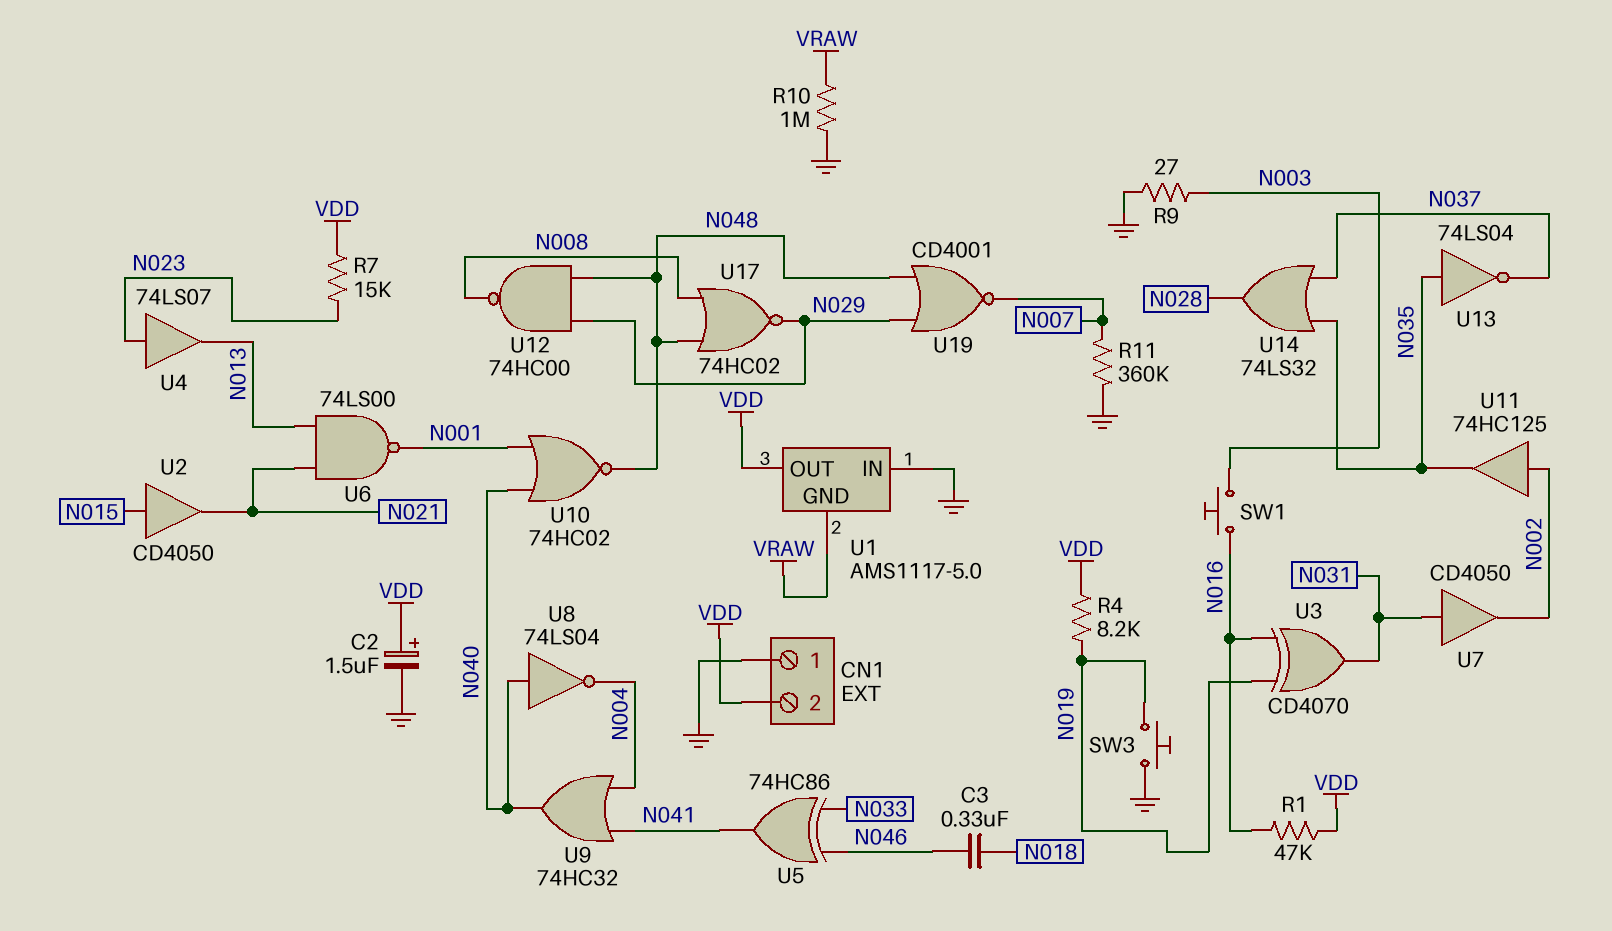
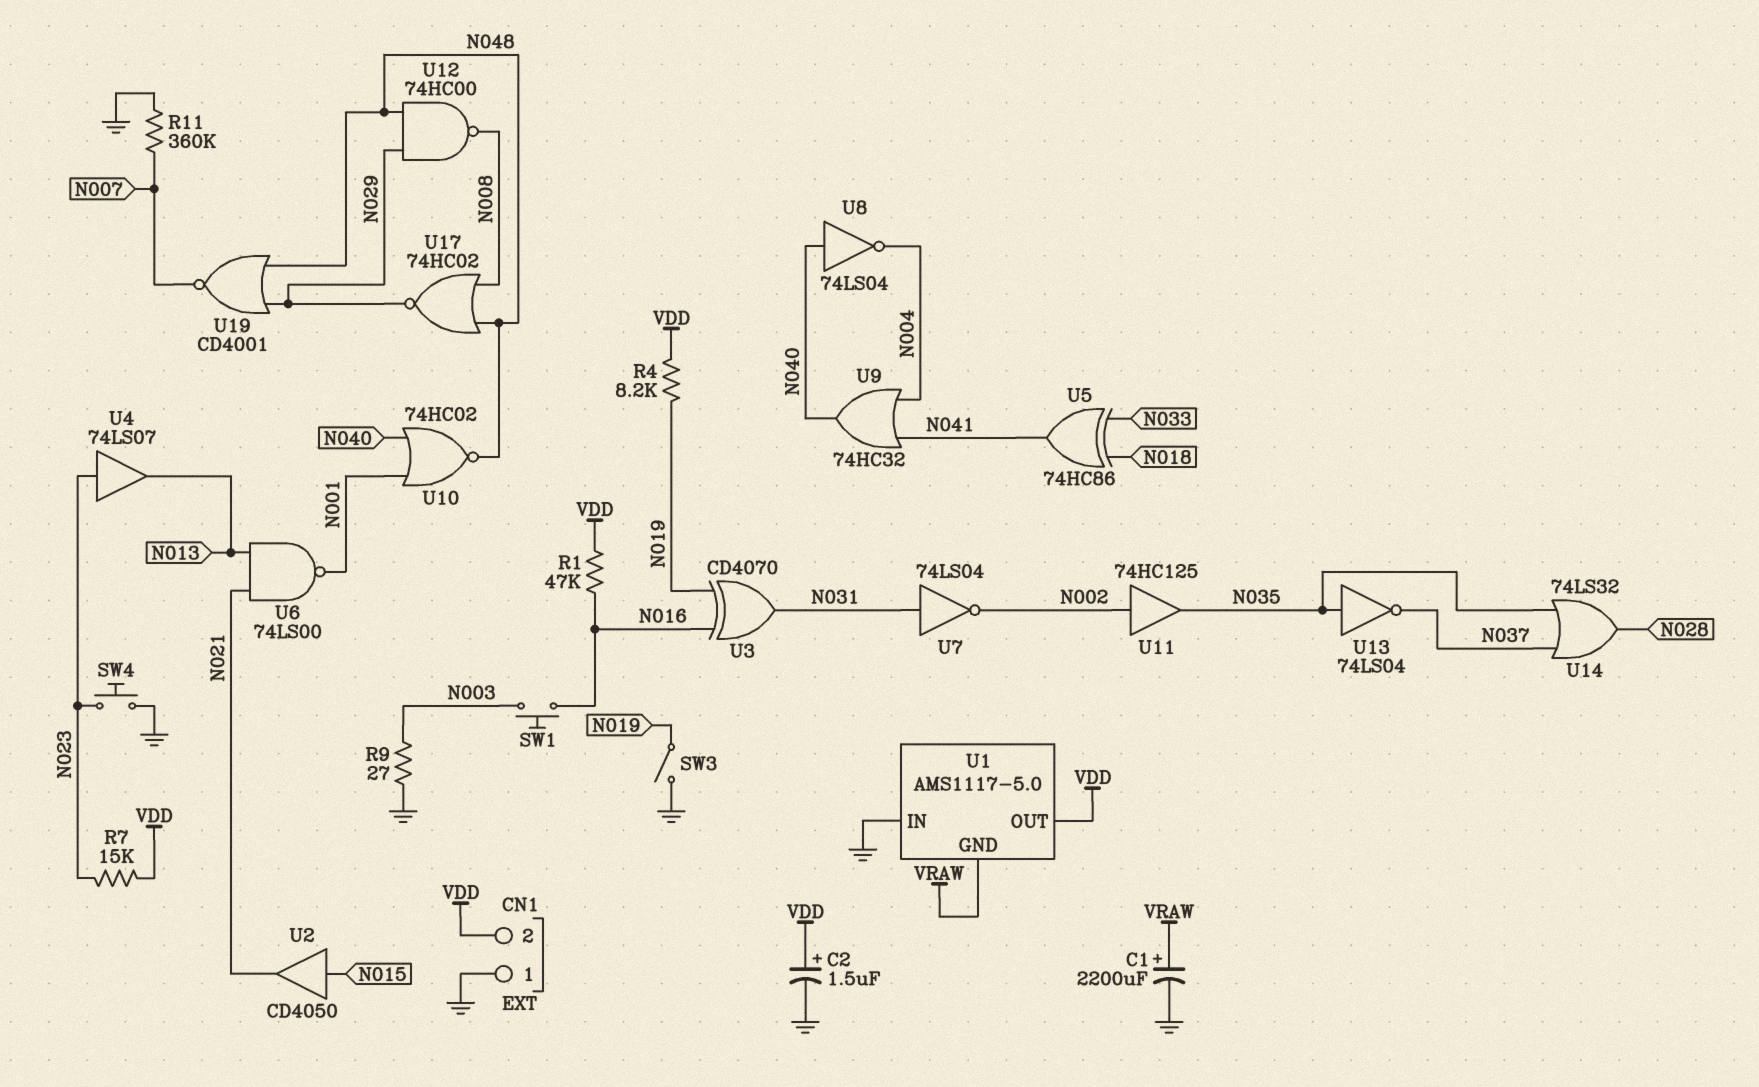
C1: none -> 2200uF (plus VRAW, minus GND)
C3: 330nF (N018, N046) -> none
R10: 1M (GND, VRAW) -> none
SW3: button (GND, N019) -> switch (GND, N019)
SW4: none -> button (GND, N023)
U5: XOR 74HC86 (in N033, in N046, out N041) -> XOR 74HC86 (in N018, in N033, out N041)
U7: buffer CD4050 (in N031, out N002) -> NOT 74LS04 (in N031, out N002)

